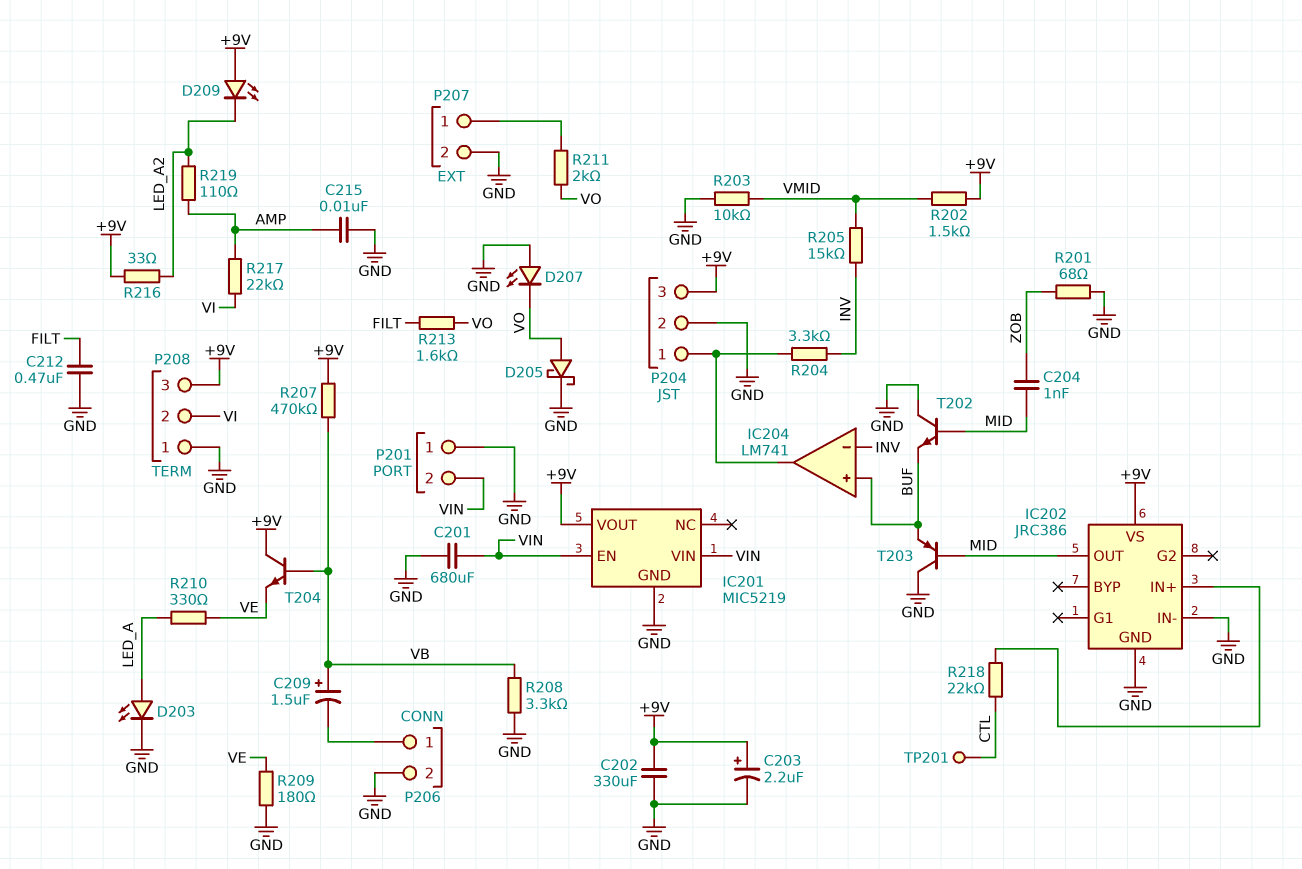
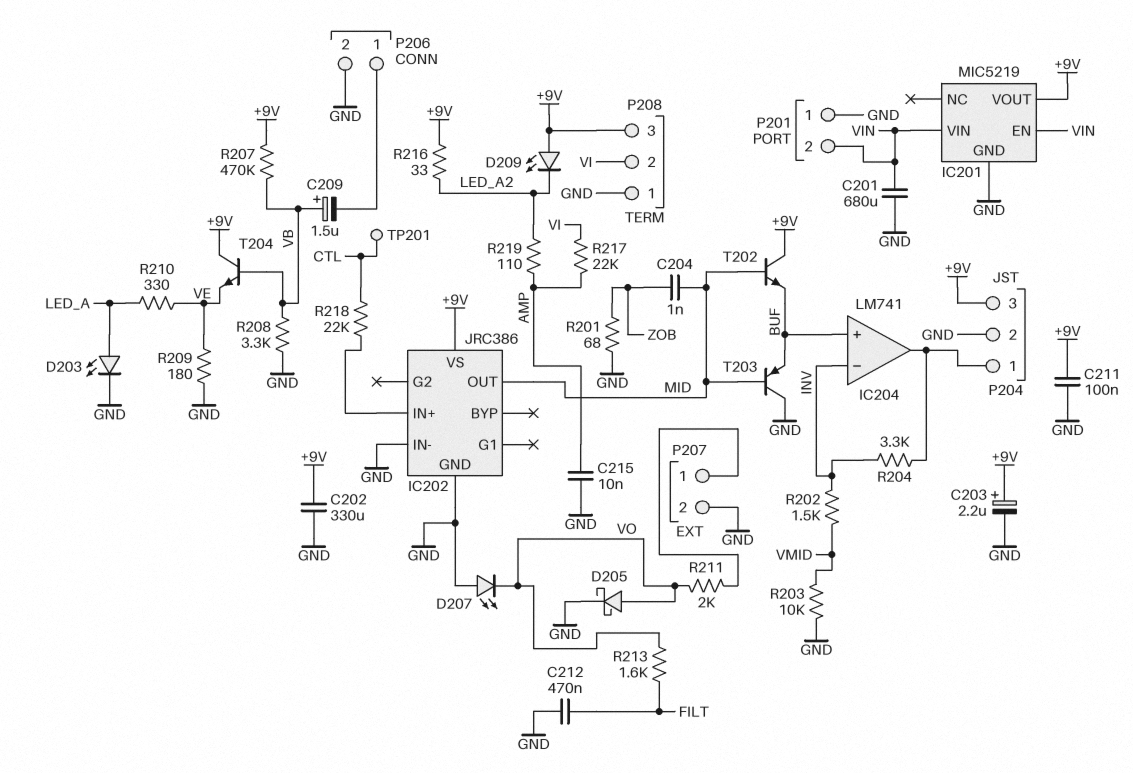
C211: none -> 100nF (+9V, GND)
R202: 1.5k (+9V, VMID) -> 1.5k (INV, VMID)
R205: 15k (INV, VMID) -> none
T202: NPN (B MID, C GND, E BUF) -> NPN (B MID, C +9V, E BUF)

